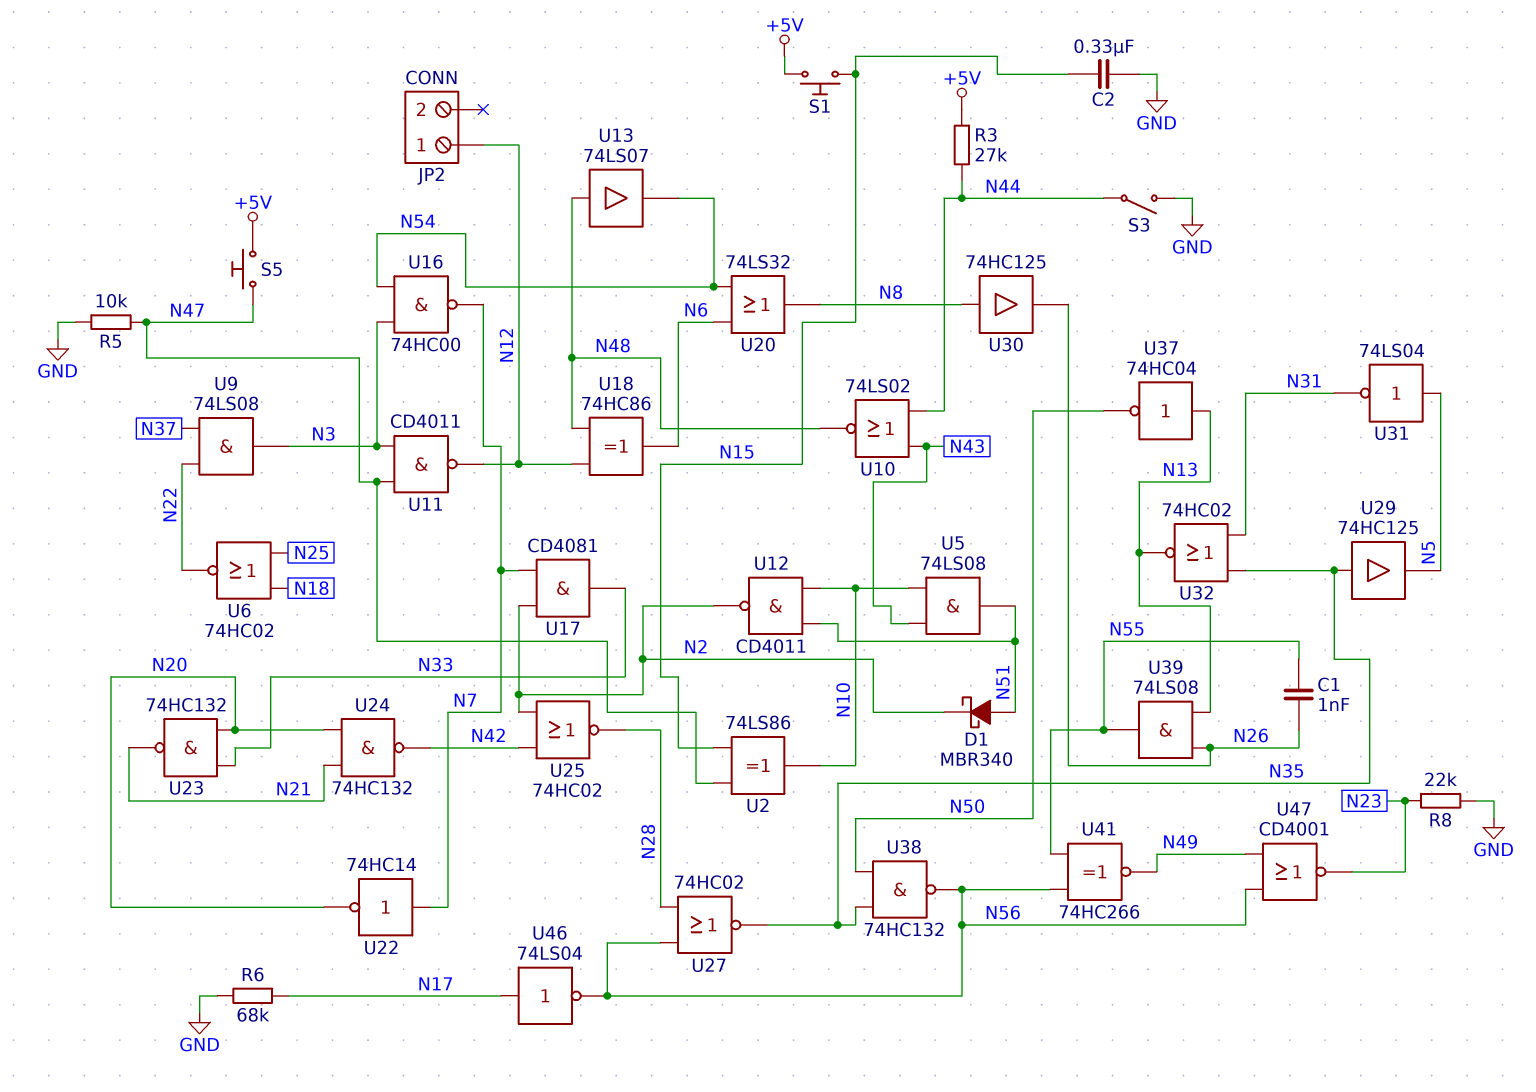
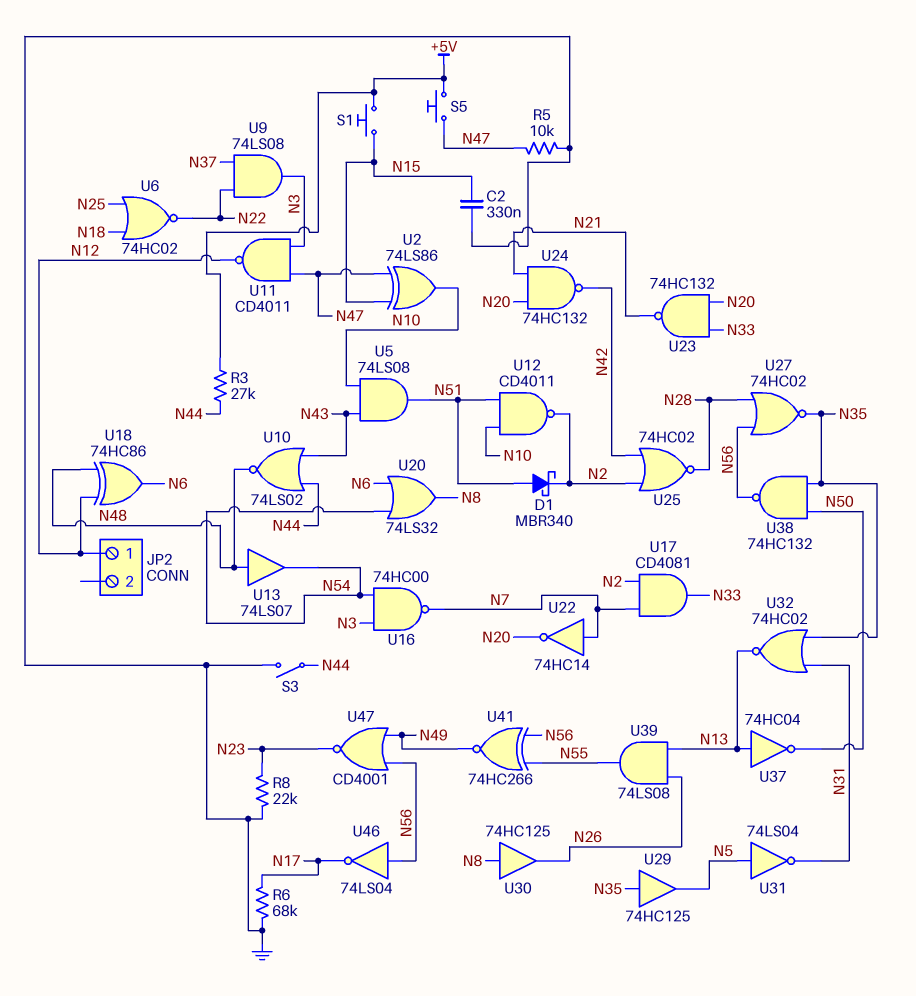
C1: 1nF (N26, N55) -> none
U46: NOT 74LS04 (in N17, out N56) -> NOT 74LS04 (in N56, out N17)

